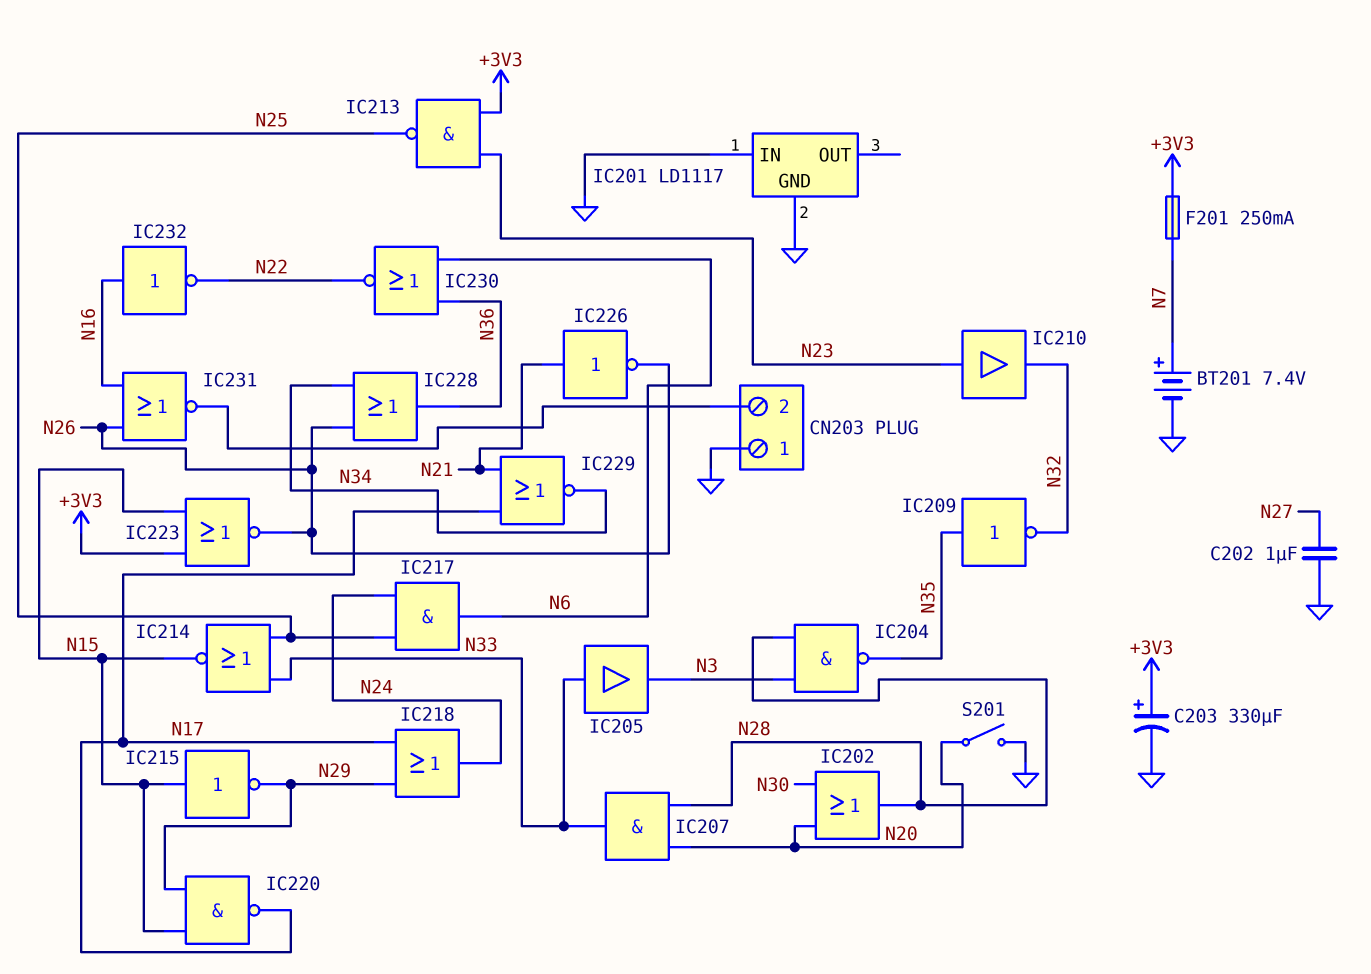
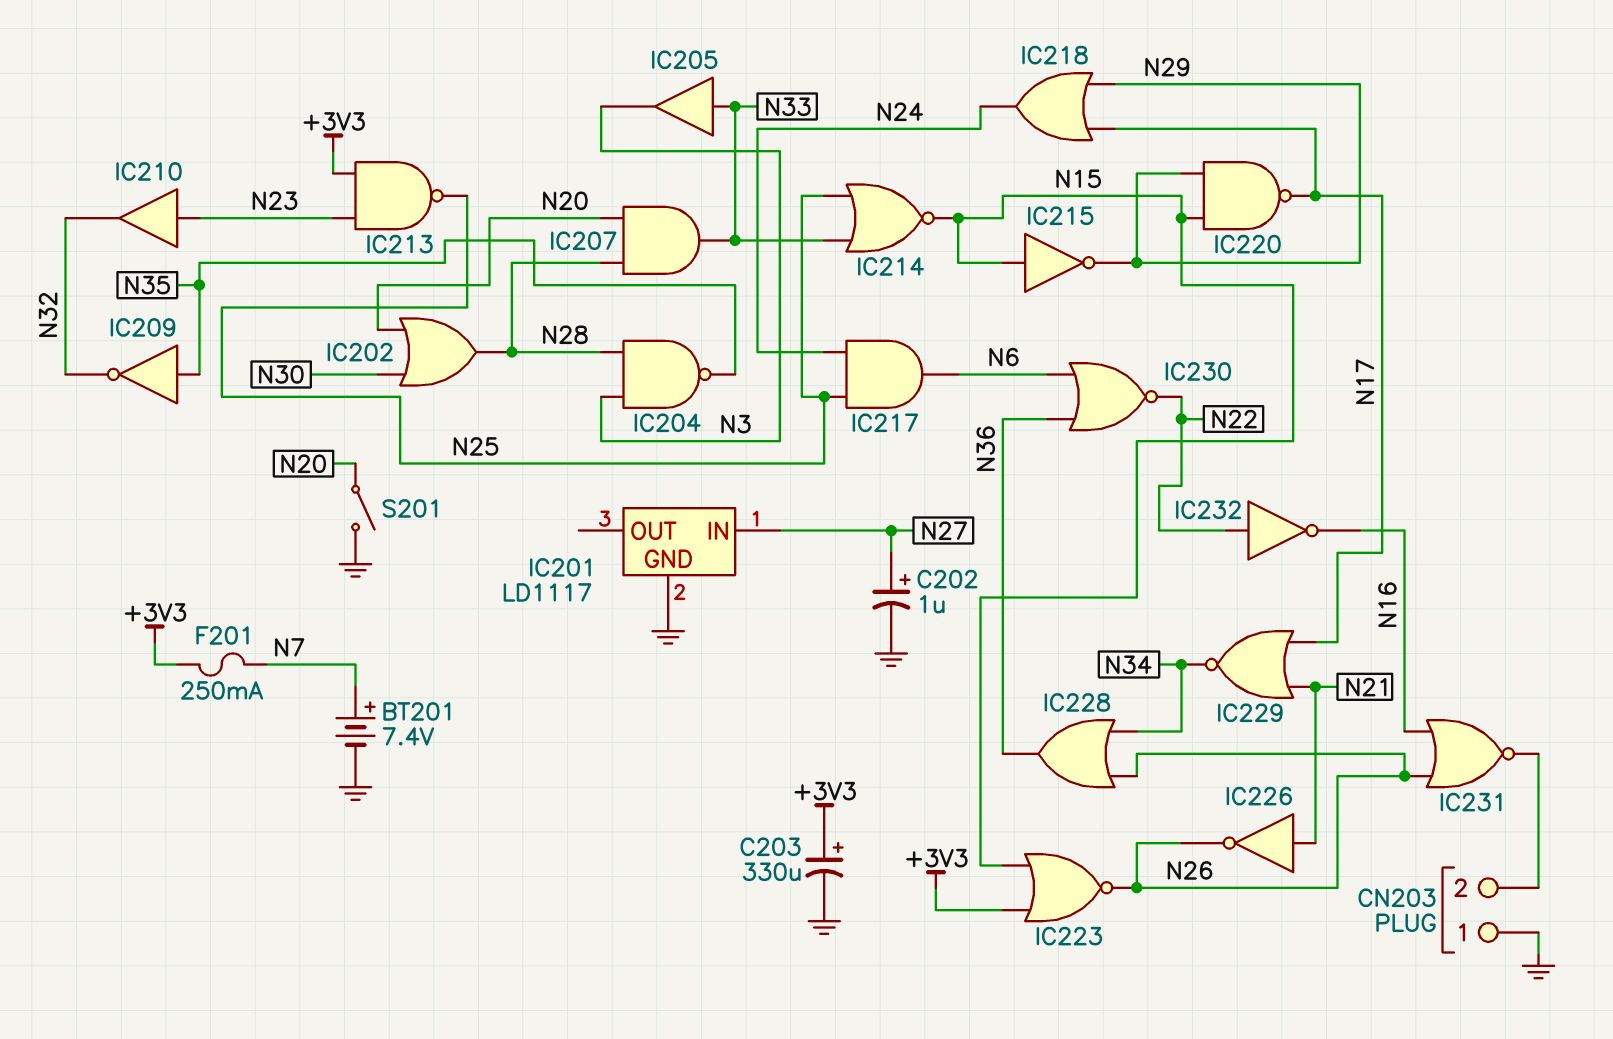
C202: 1uF (GND, N27) -> 1uF (plus N27, minus GND)
IC201 pin IN: GND -> N27
IC232: NOT (in N16, out N22) -> NOT (in N22, out N16)

